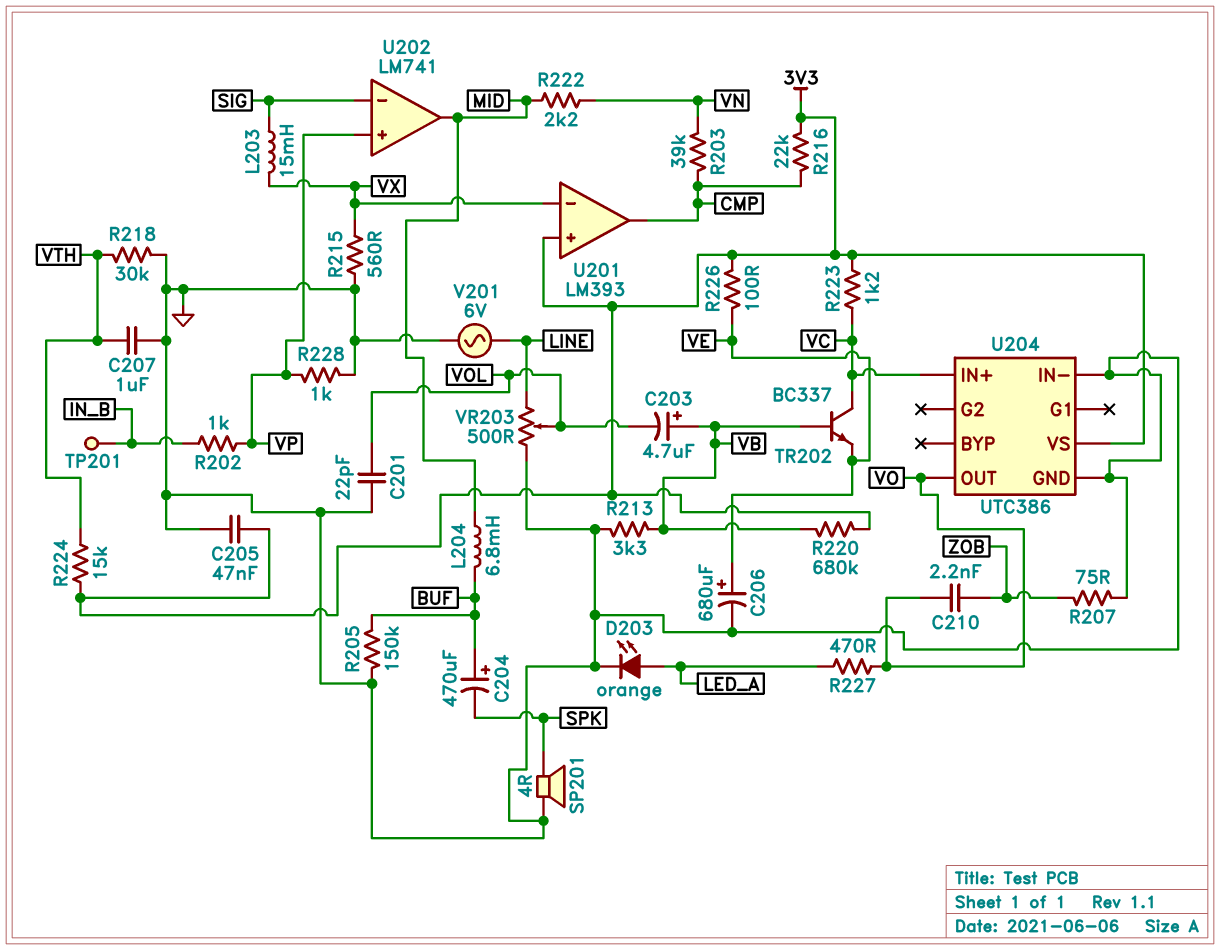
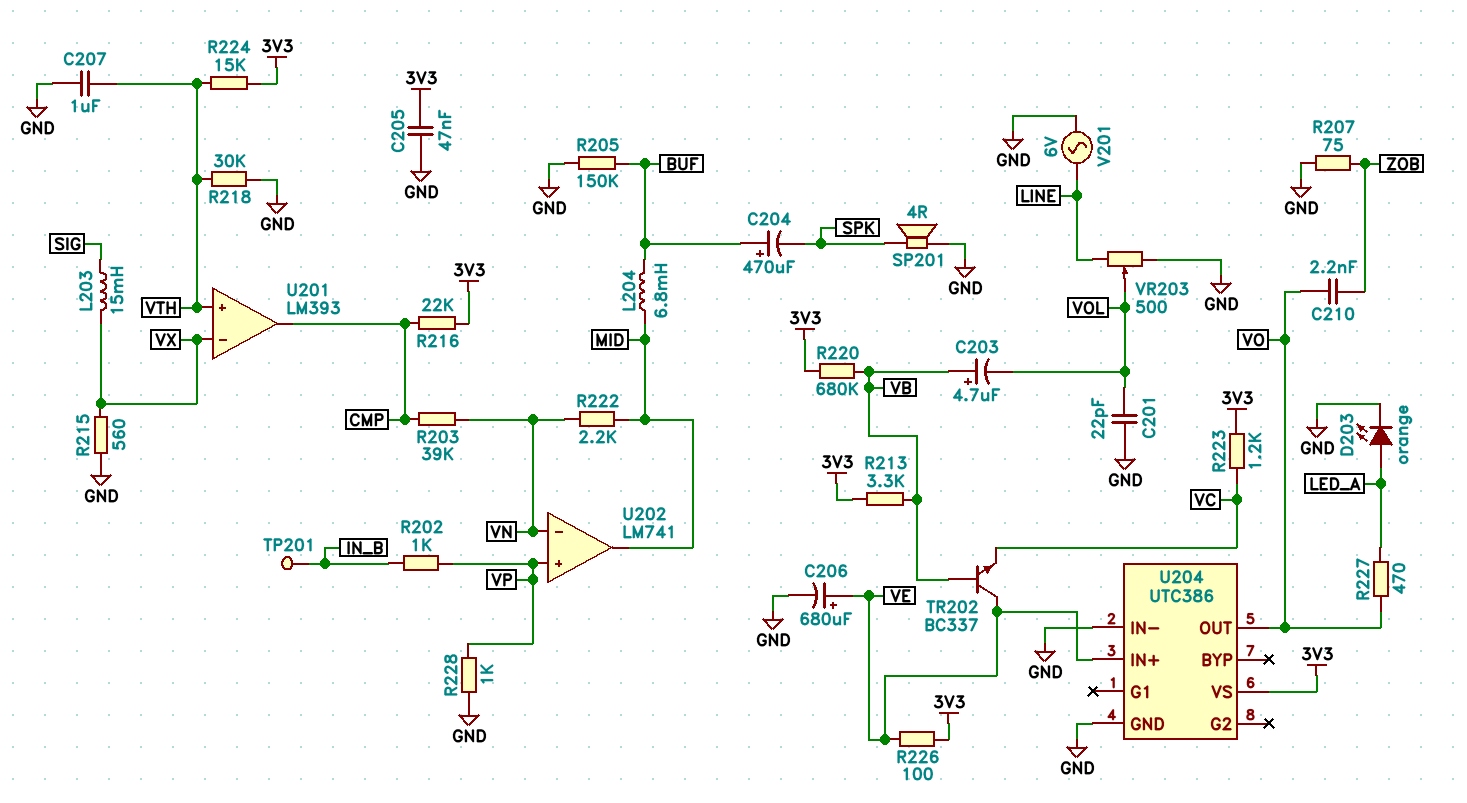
R213: 3.3k (GND, VB) -> 3.3k (3V3, VB)
TR202: NPN BC337 (B VB, C VC, E VE) -> NPN BC337 (B VB, C VE, E VC)
U201 pin in+: 3V3 -> VTH
U202 pin in-: SIG -> VN
U204 pin IN+: VC -> VE

